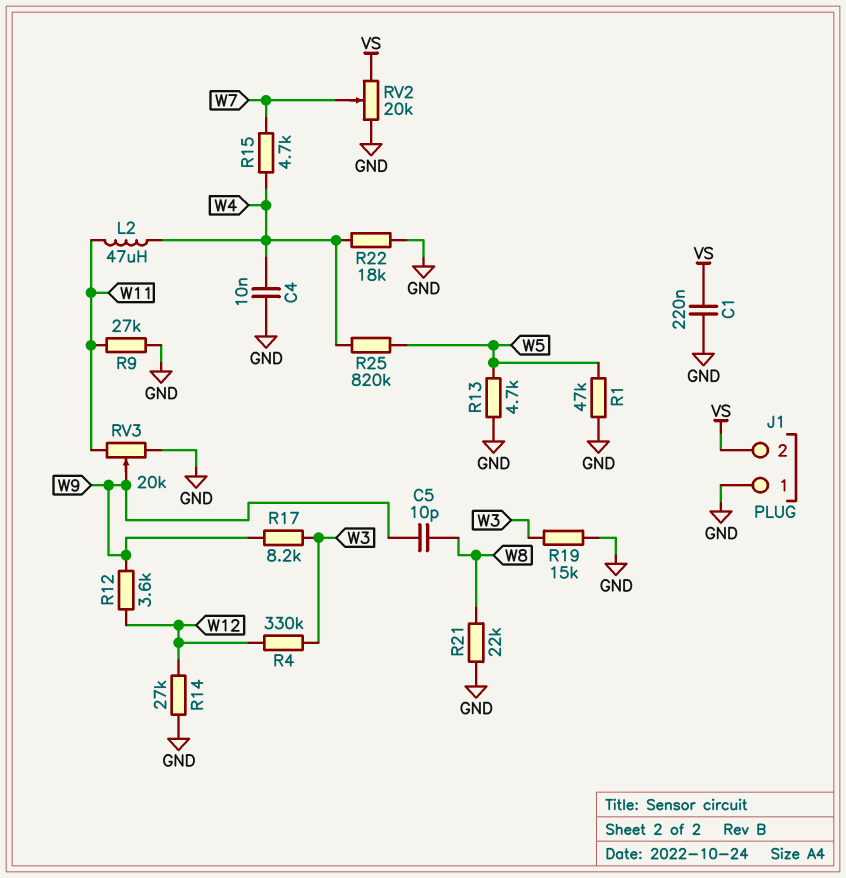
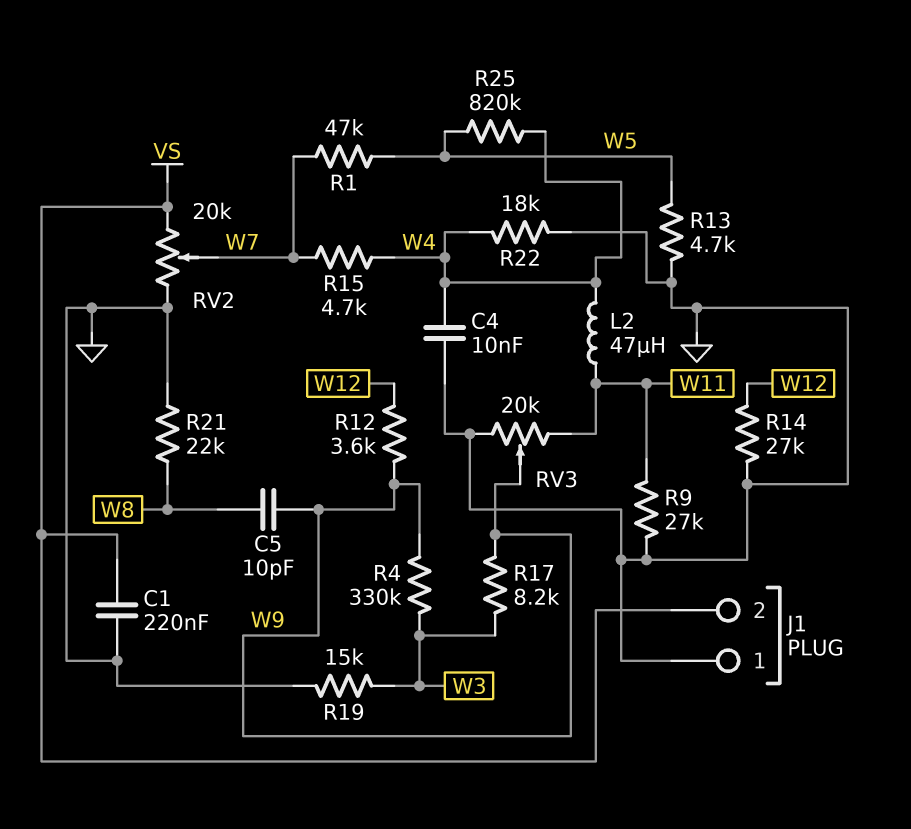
R1: 47k (GND, W5) -> 47k (W5, W7)
R4: 330k (W3, W12) -> 330k (W3, W9)

